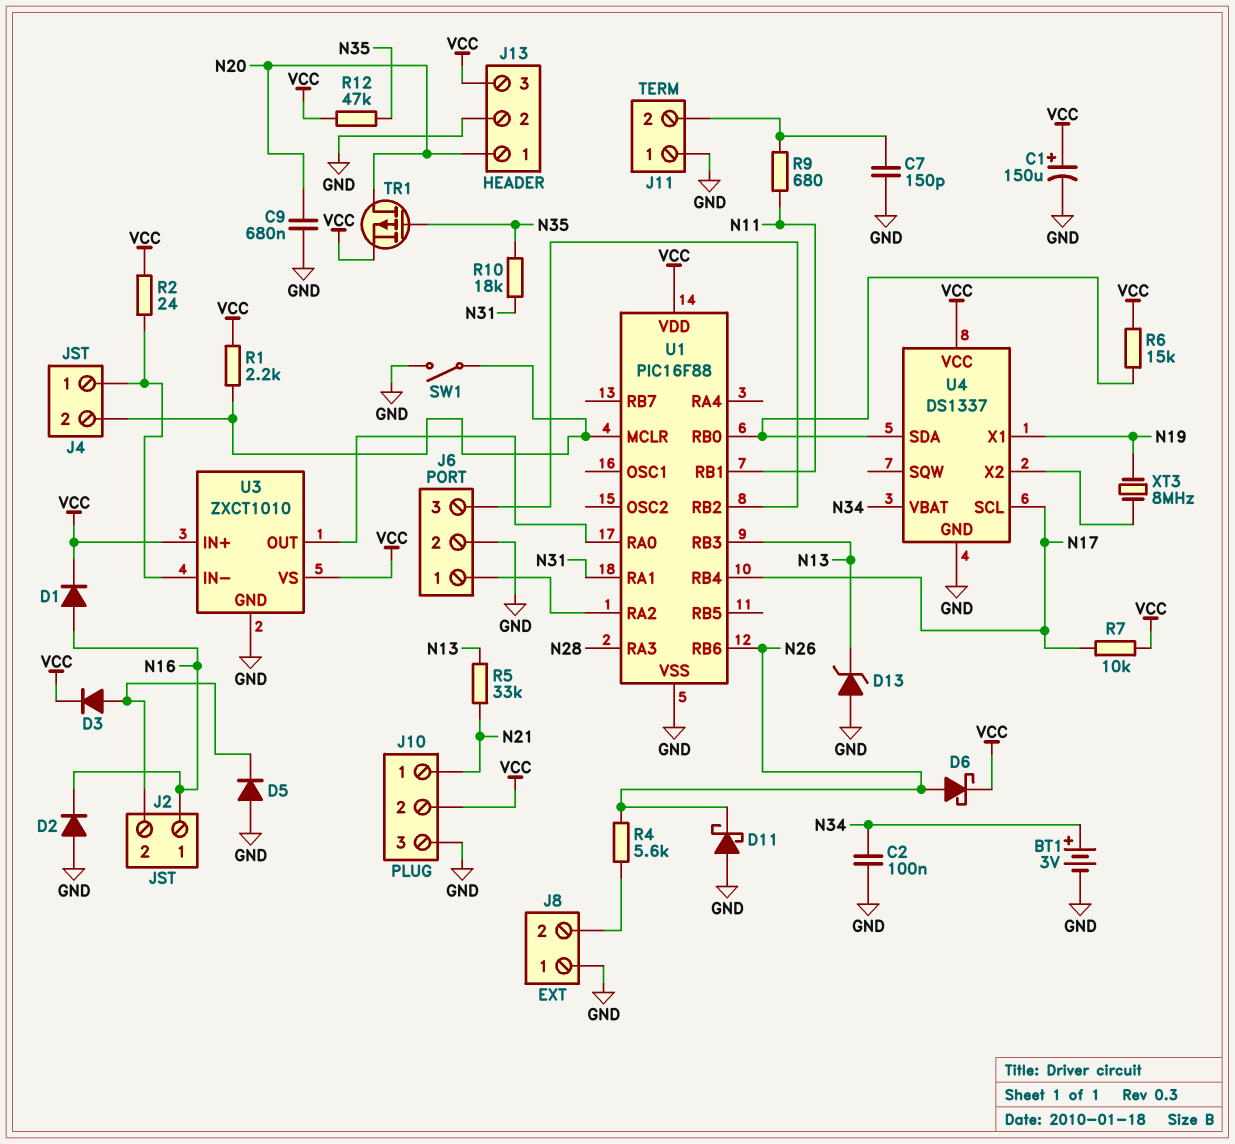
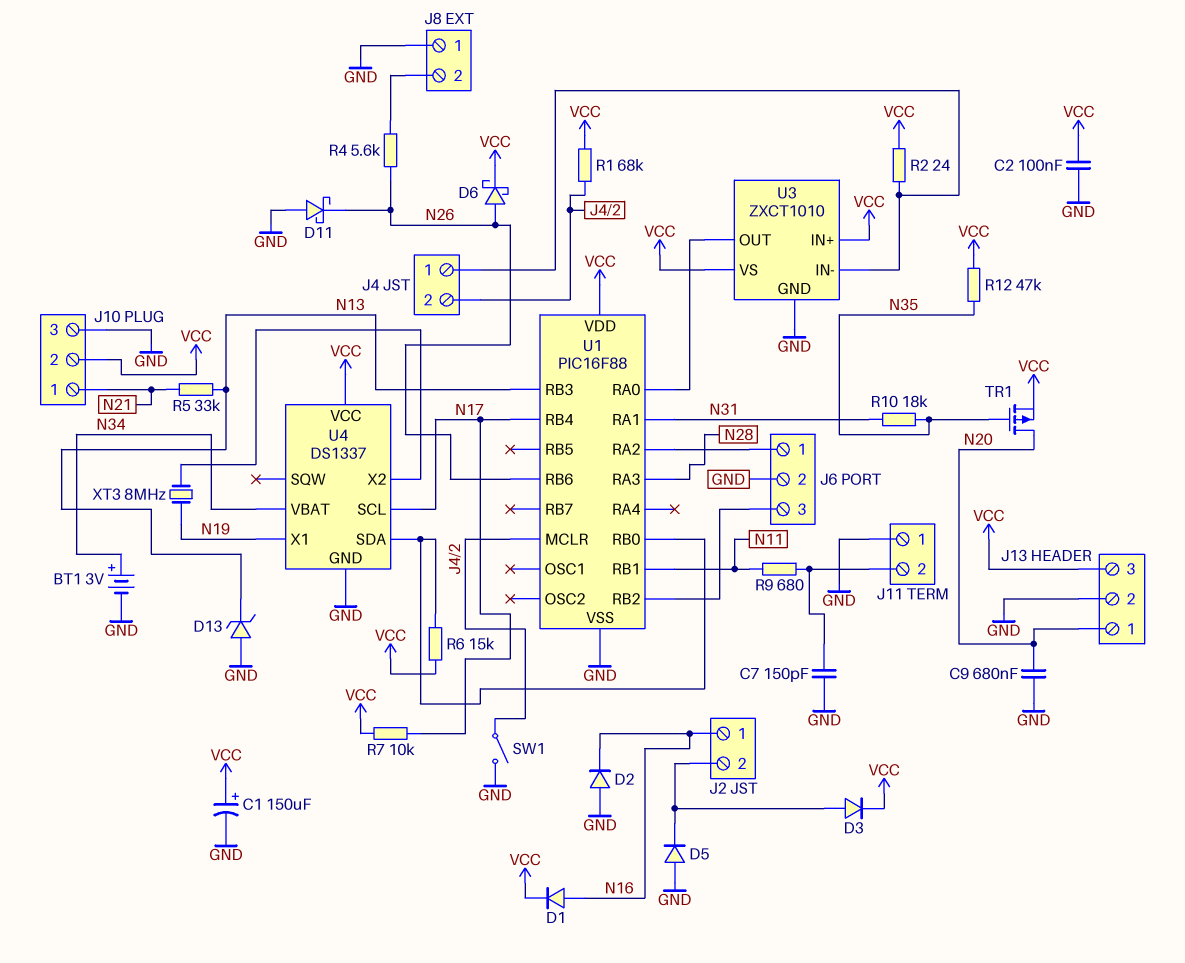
C2: 100nF (GND, N34) -> 100nF (GND, VCC)
R1: 2.2k (J4/2, VCC) -> 68k (J4/2, VCC)

